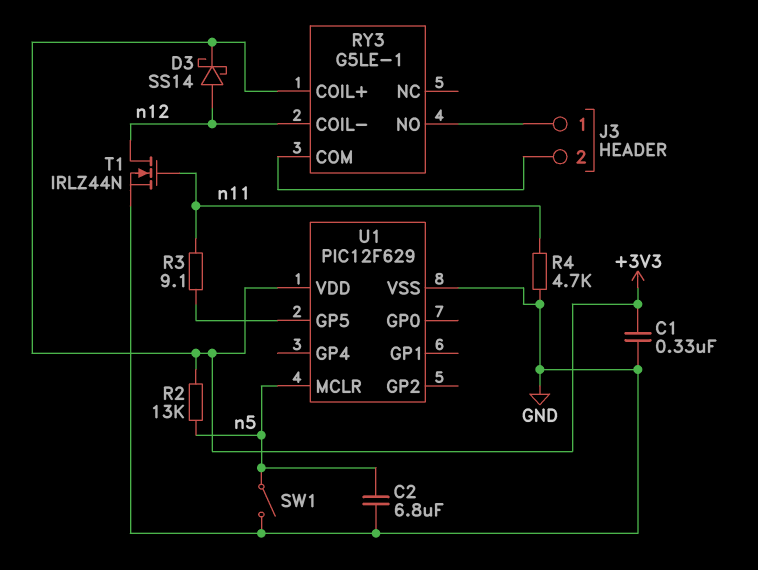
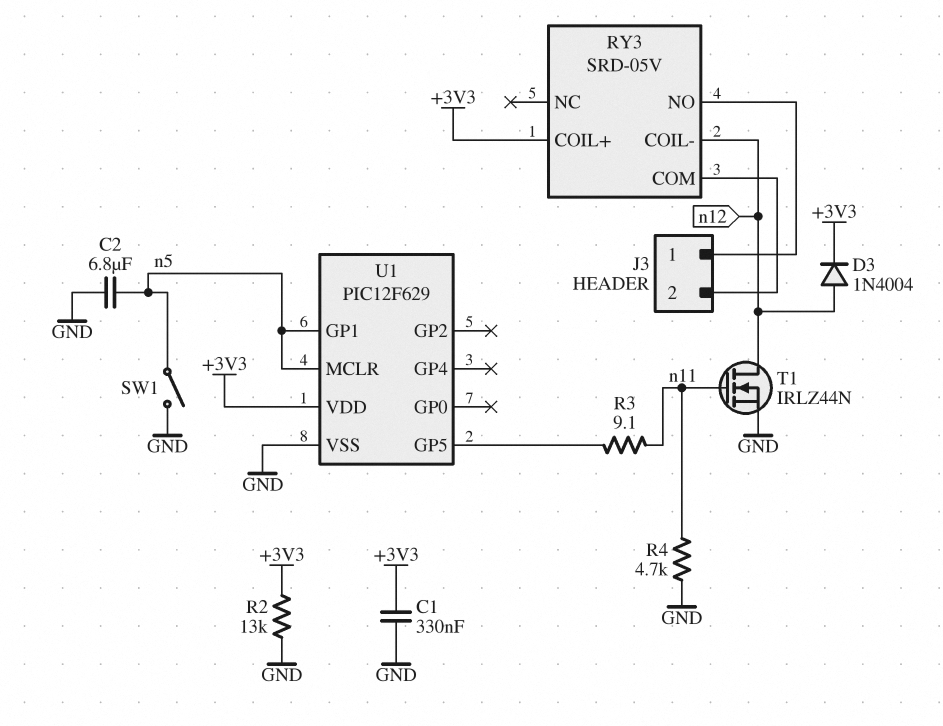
D3: schottky SS14 (A n12, K +3V3) -> diode 1N4004 (A n12, K +3V3)
R2: 13k (+3V3, n5) -> 13k (+3V3, GND)
RY3: G5LE-1 -> SRD-05V
U1 pin GP1: none -> n5

